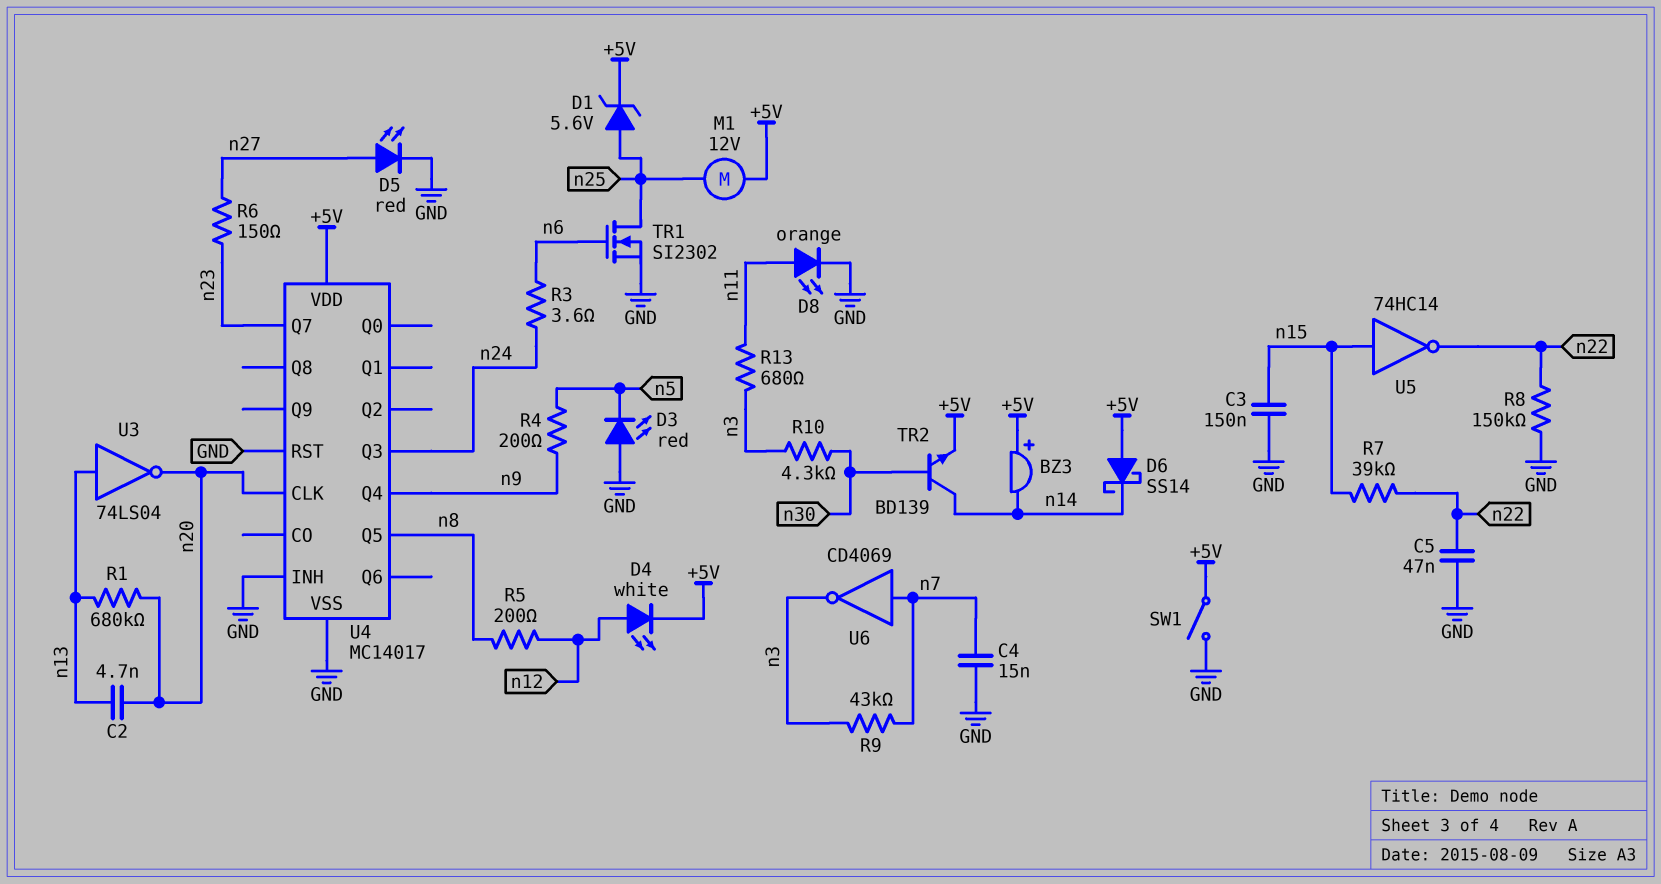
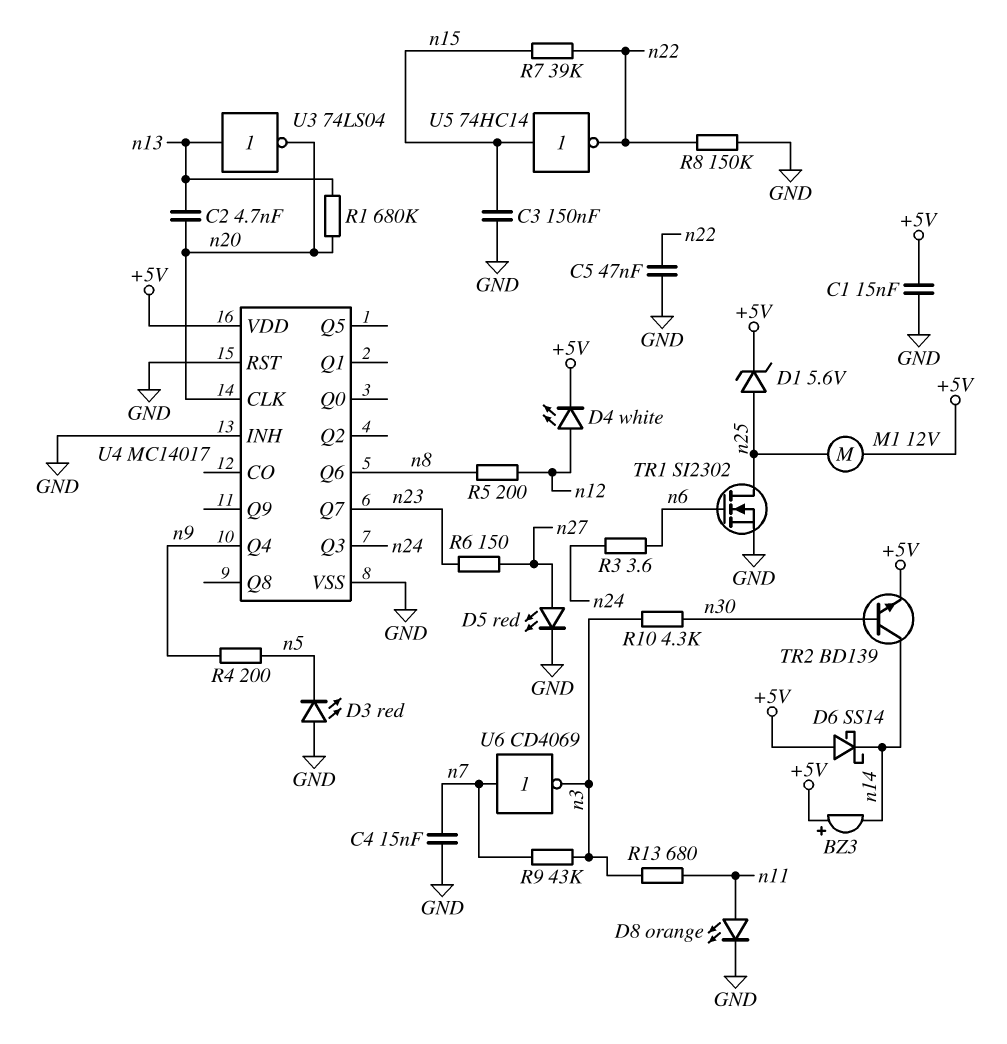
C1: none -> 15nF (+5V, GND)
SW1: switch (+5V, GND) -> none
U4 pin Q5: n8 -> none
U4 pin Q6: none -> n8

